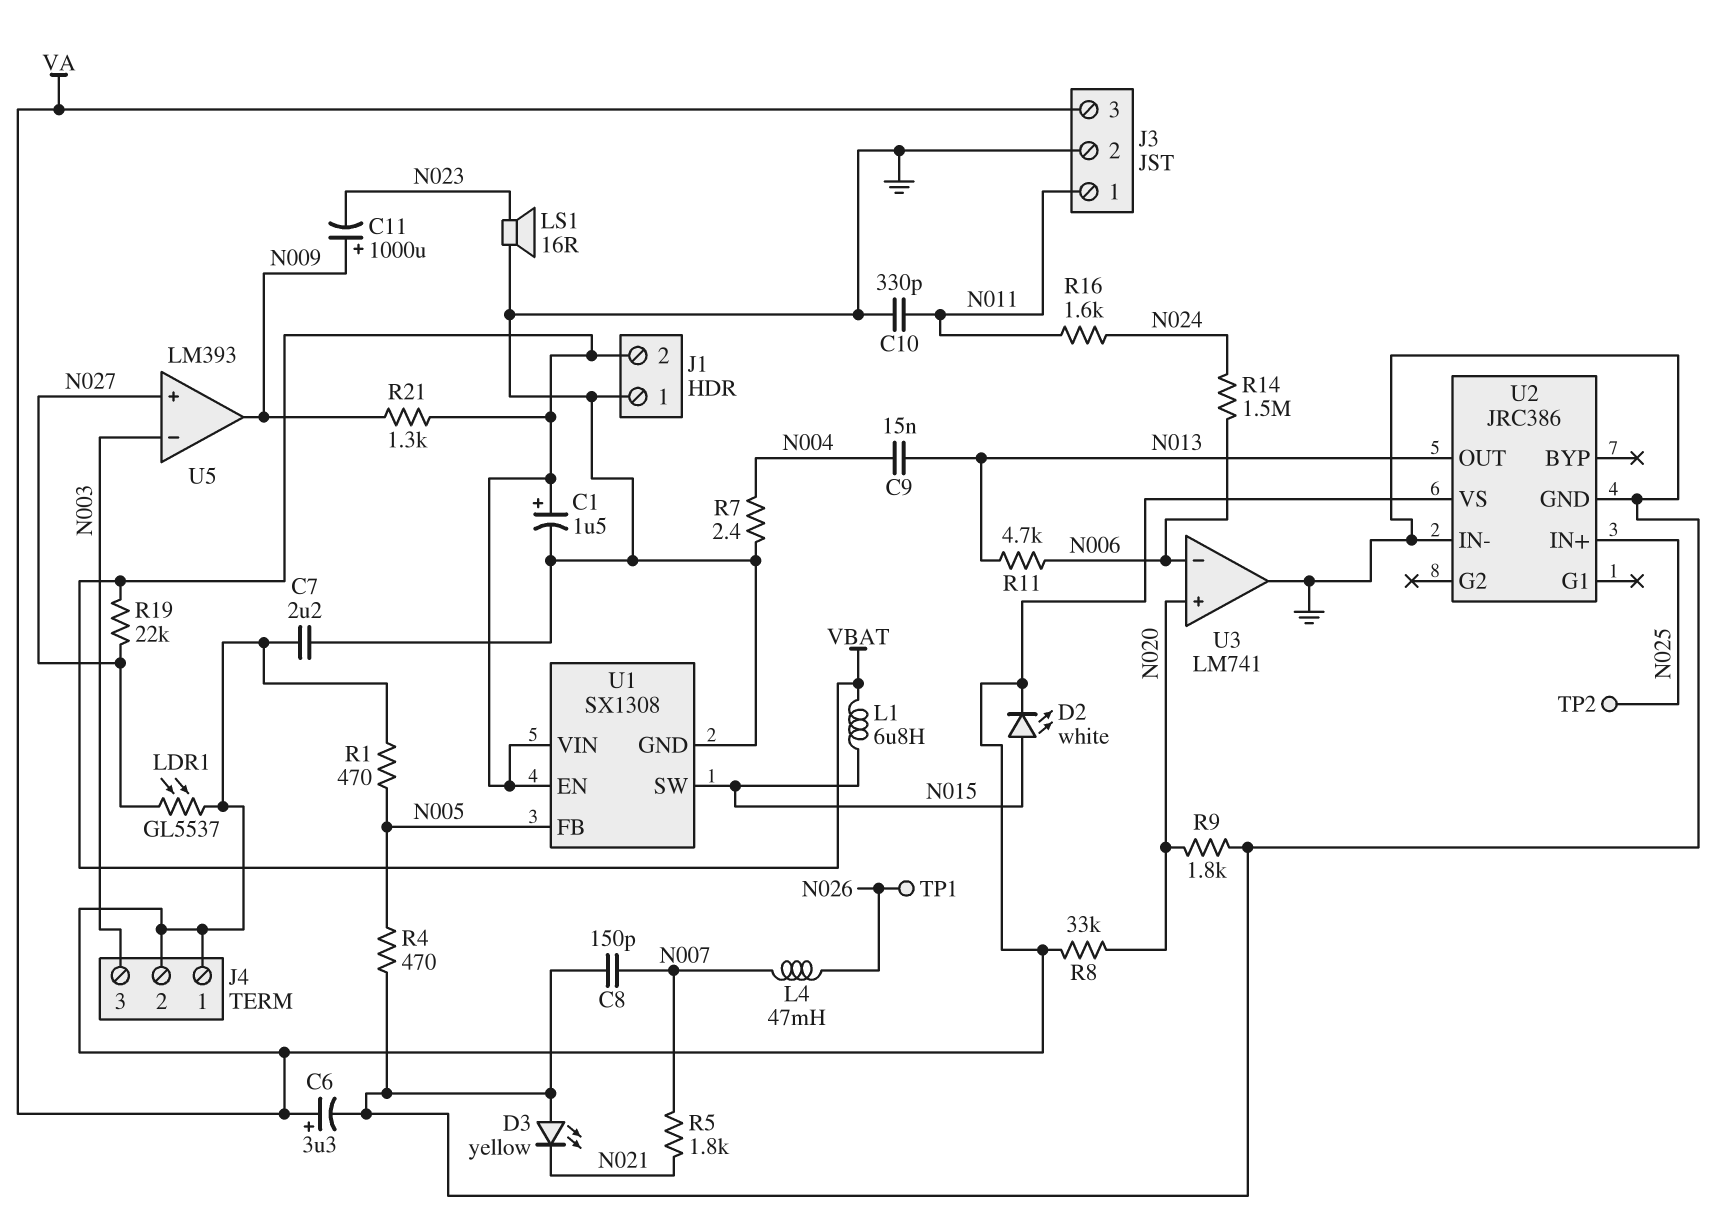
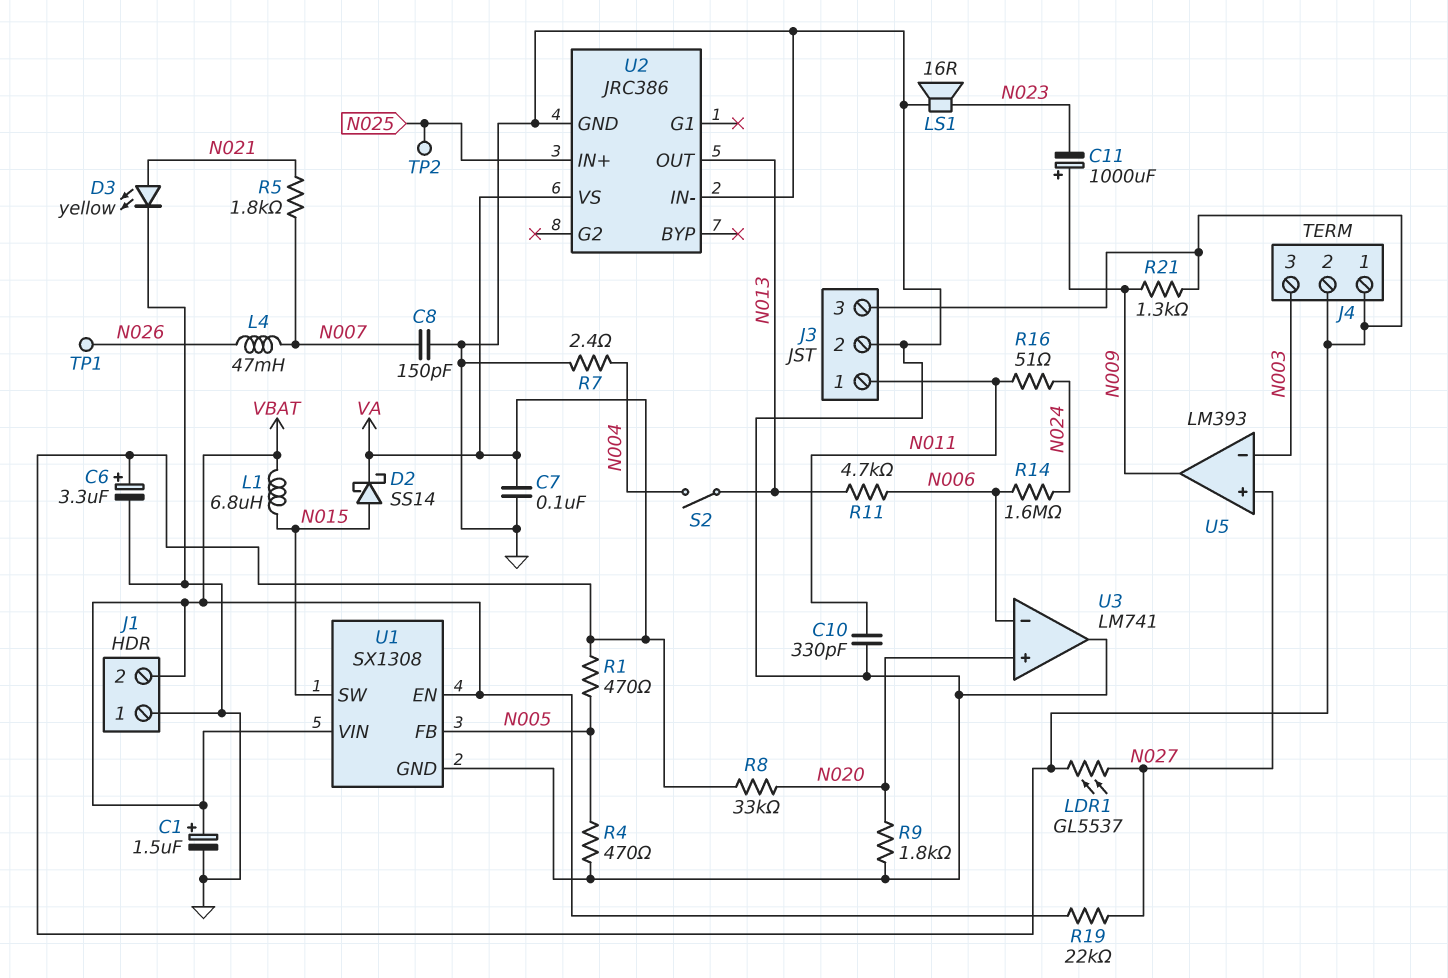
C7: 2.2uF (GND, VA) -> 100nF (GND, VA)
C9: 15nF (N004, N013) -> none
D2: LED white (A N015, K VA) -> schottky SS14 (A N015, K VA)
D3: LED yellow (A GND, K N021) -> LED yellow (A N021, K GND)
R14: 1.5M (N006, N024) -> 1.6M (N006, N024)
R16: 1.6k (N011, N024) -> 51 (N011, N024)
R21: 1.3k (N009, VBAT) -> 1.3k (N009, VA)
S2: none -> switch (N004, N013)

